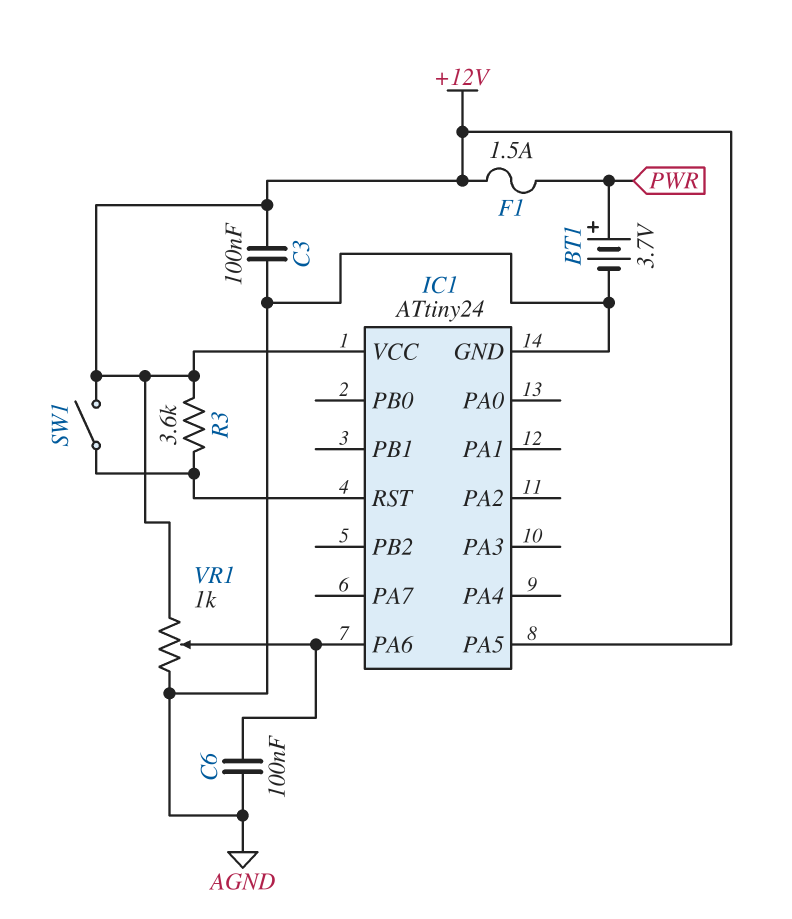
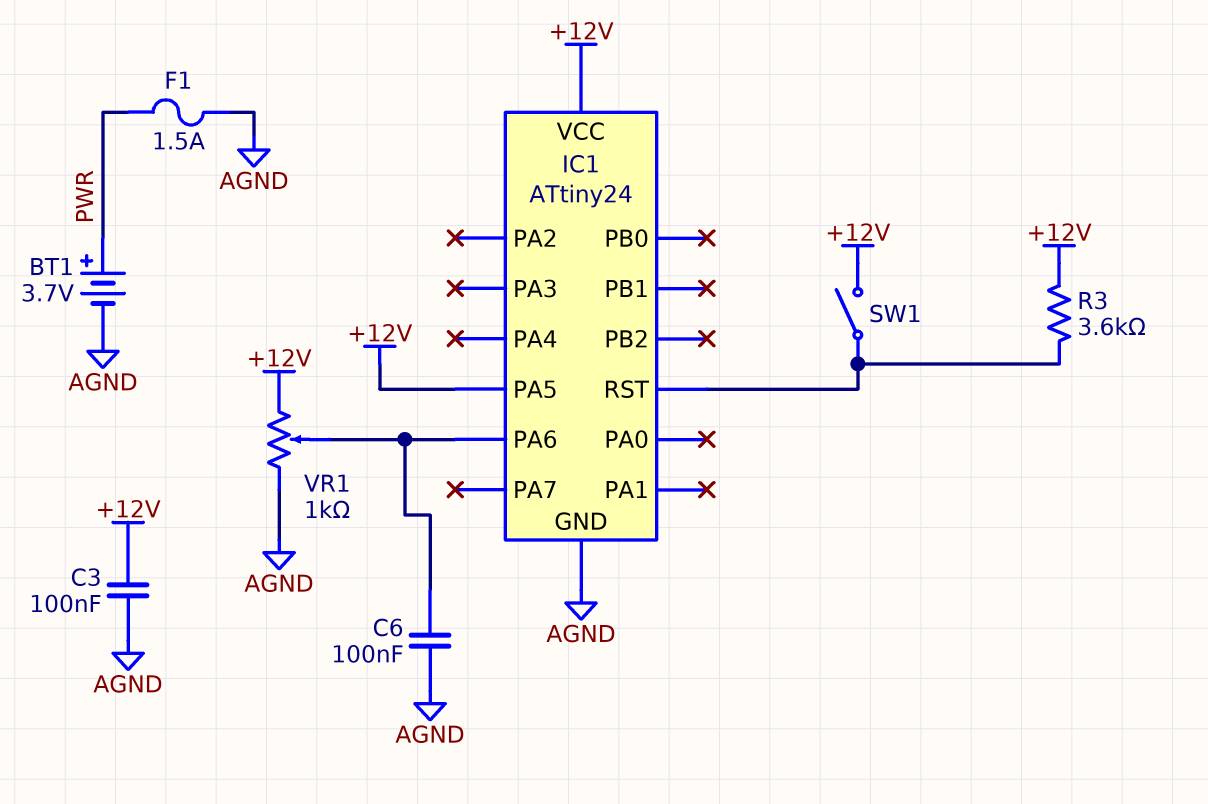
F1: 1.5A (+12V, PWR) -> 1.5A (AGND, PWR)

